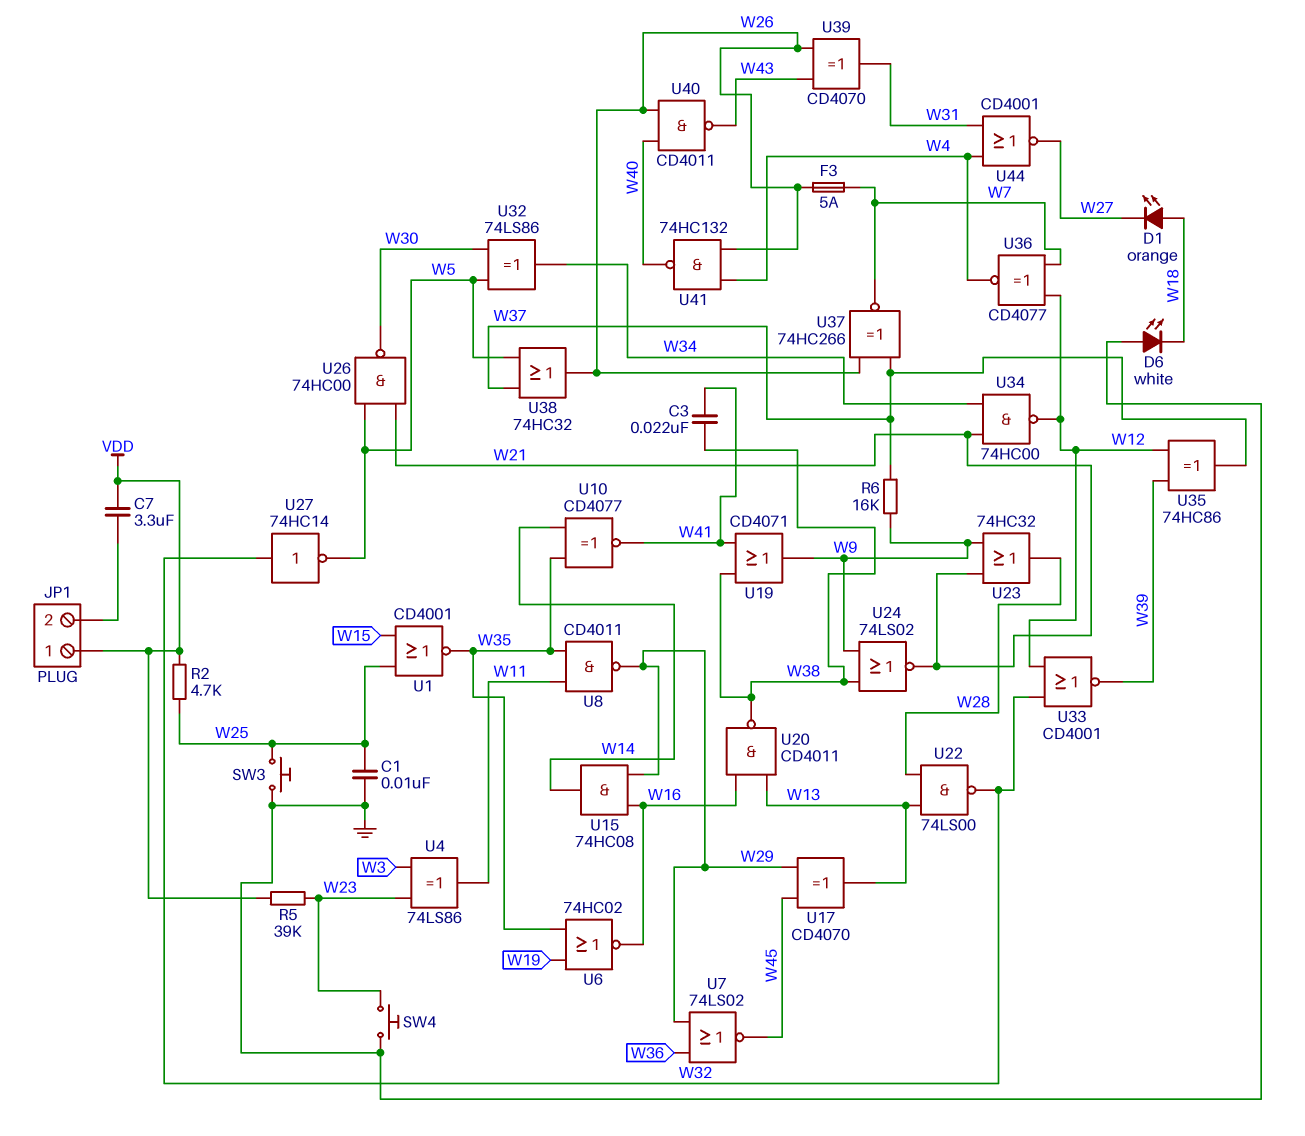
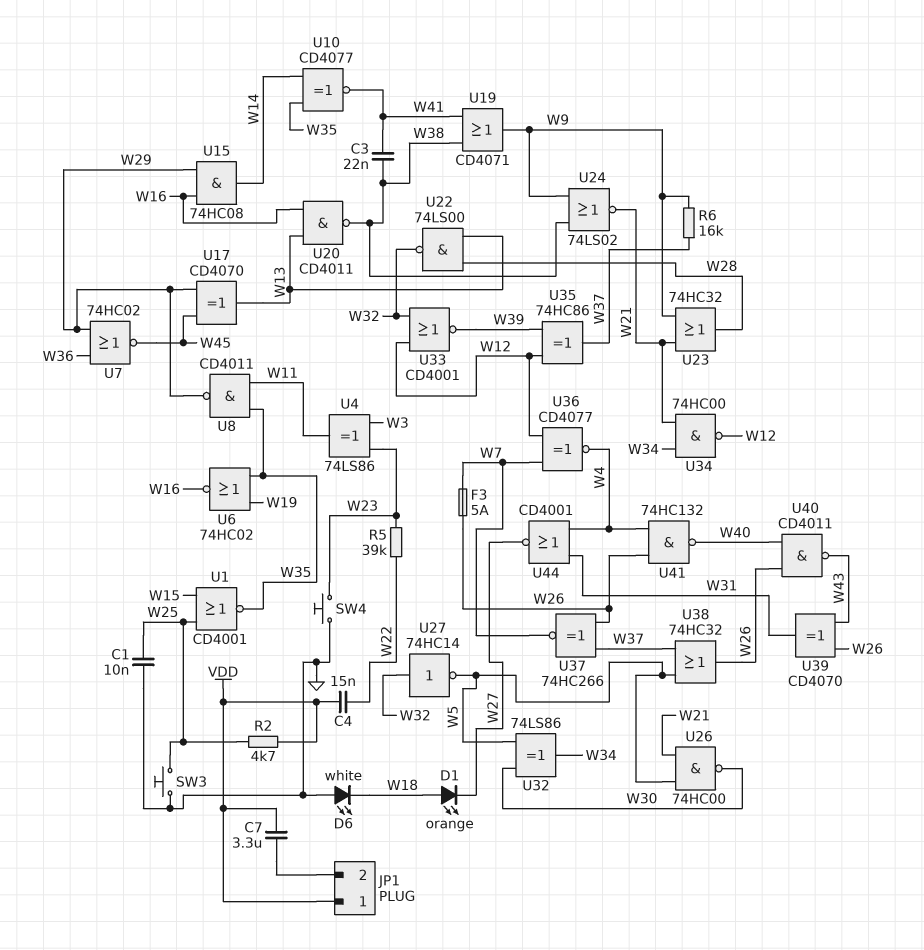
C4: none -> 15nF (VDD, W22)
R5: 39k (VDD, W23) -> 39k (W22, W23)
U7: NOR 74LS02 (in W29, in W36, out W45) -> NOR 74HC02 (in W29, in W36, out W45)

